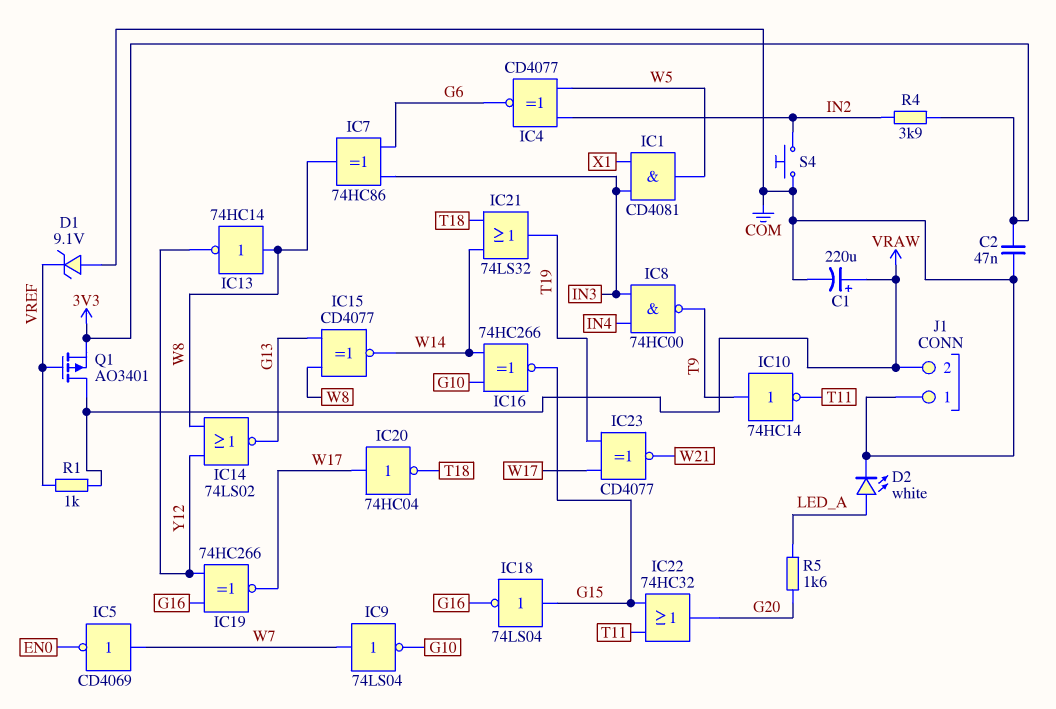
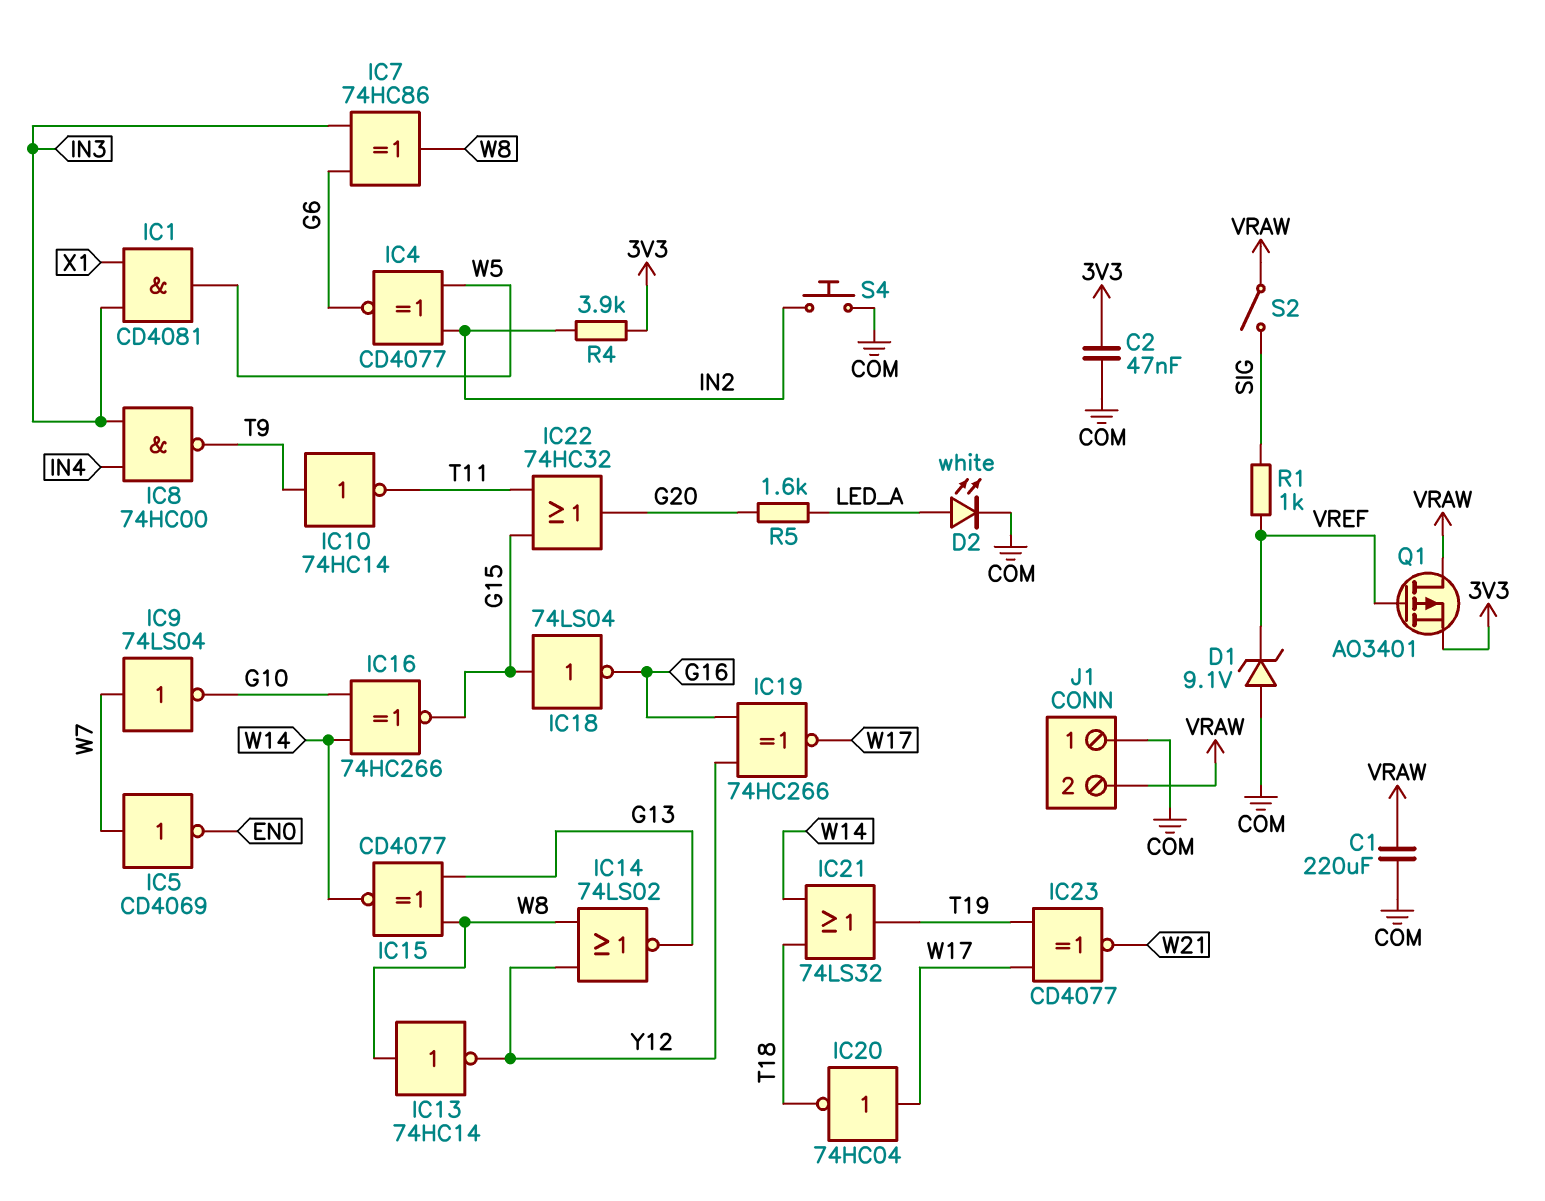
C1: 220uF (plus VRAW, minus COM) -> 220uF (COM, VRAW)
R1: 1k (VRAW, VREF) -> 1k (SIG, VREF)
S2: none -> switch (SIG, VRAW)

